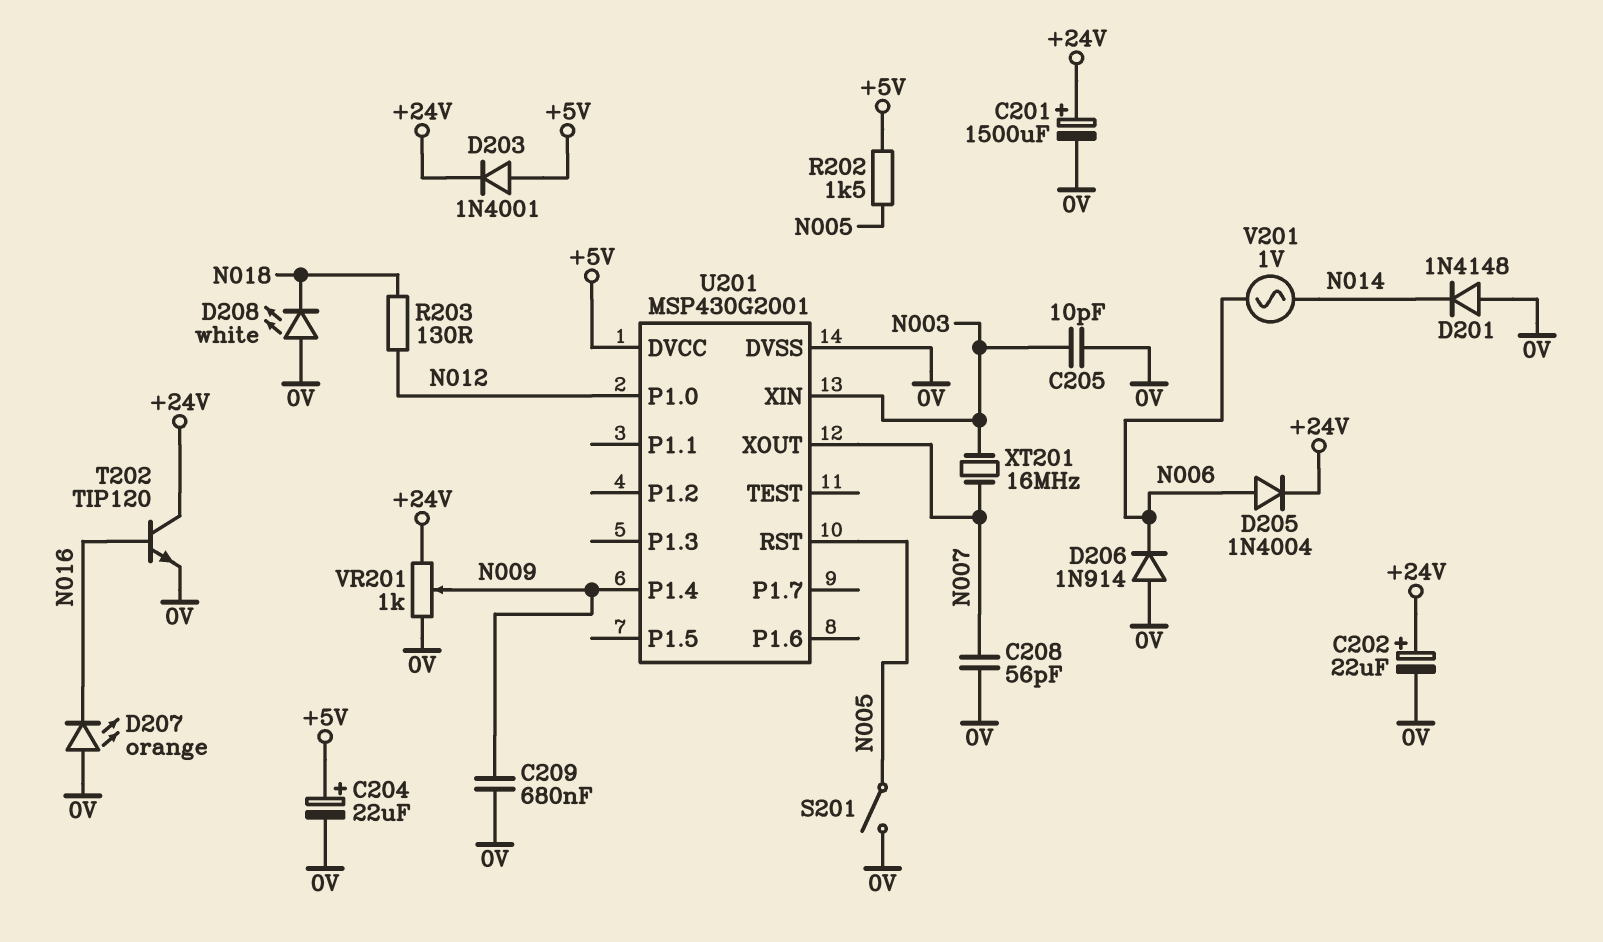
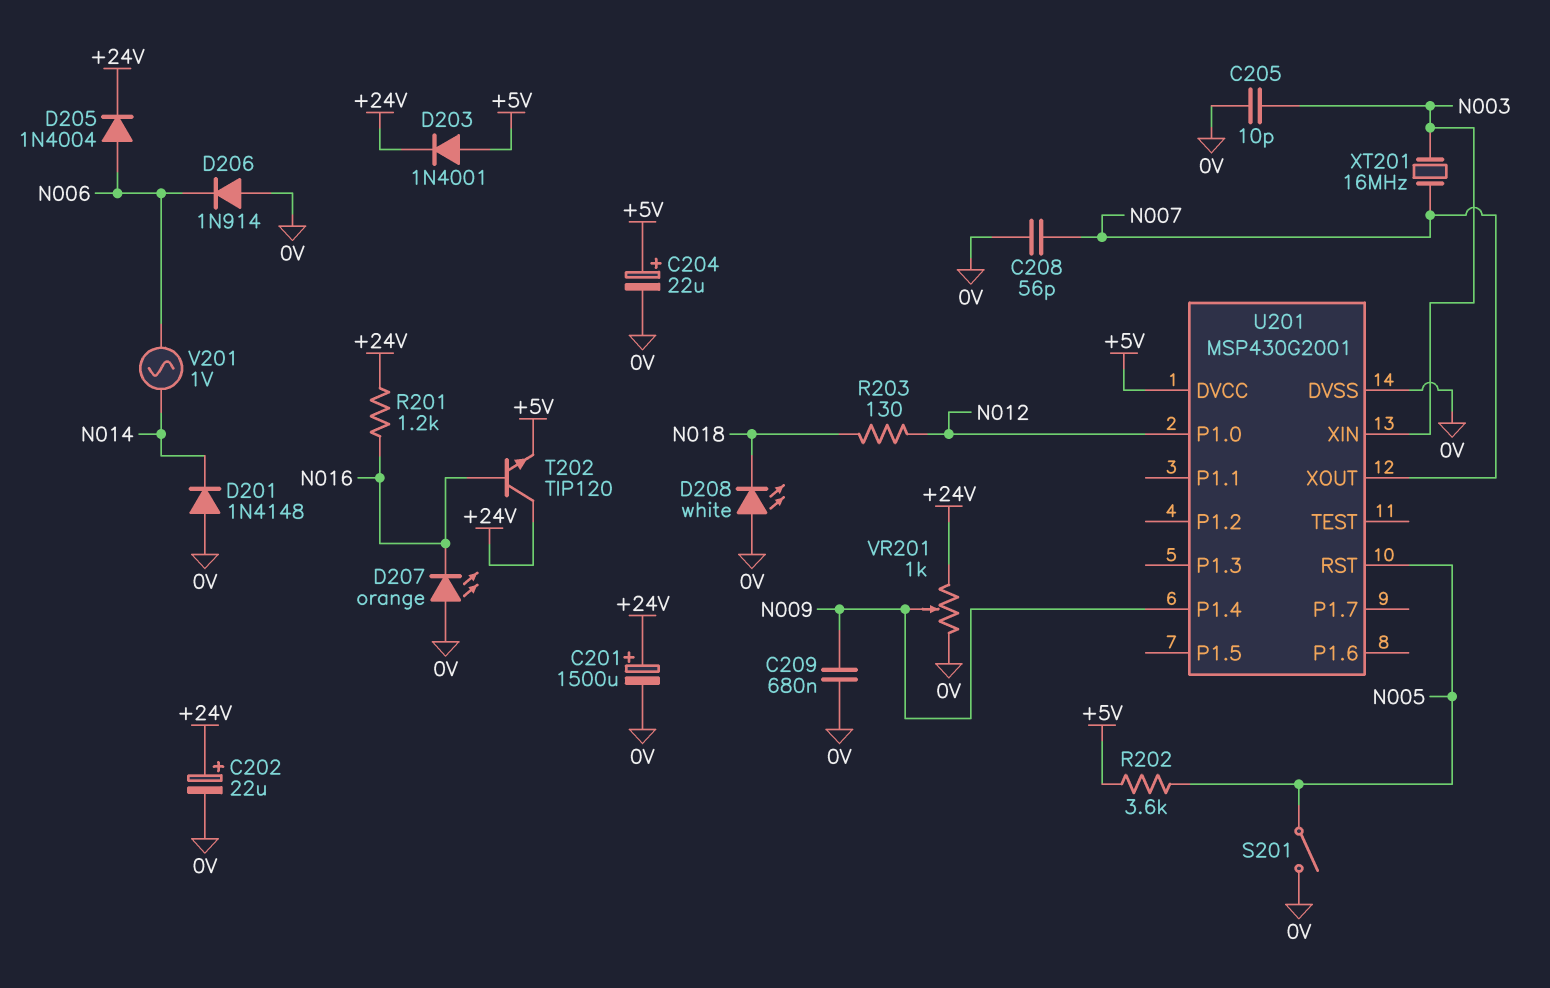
R201: none -> 1.2k (+24V, N016)
R202: 1.5k (+5V, N005) -> 3.6k (+5V, N005)
T202: NPN TIP120 (B N016, C +24V, E 0V) -> NPN TIP120 (B N016, C +24V, E +5V)

